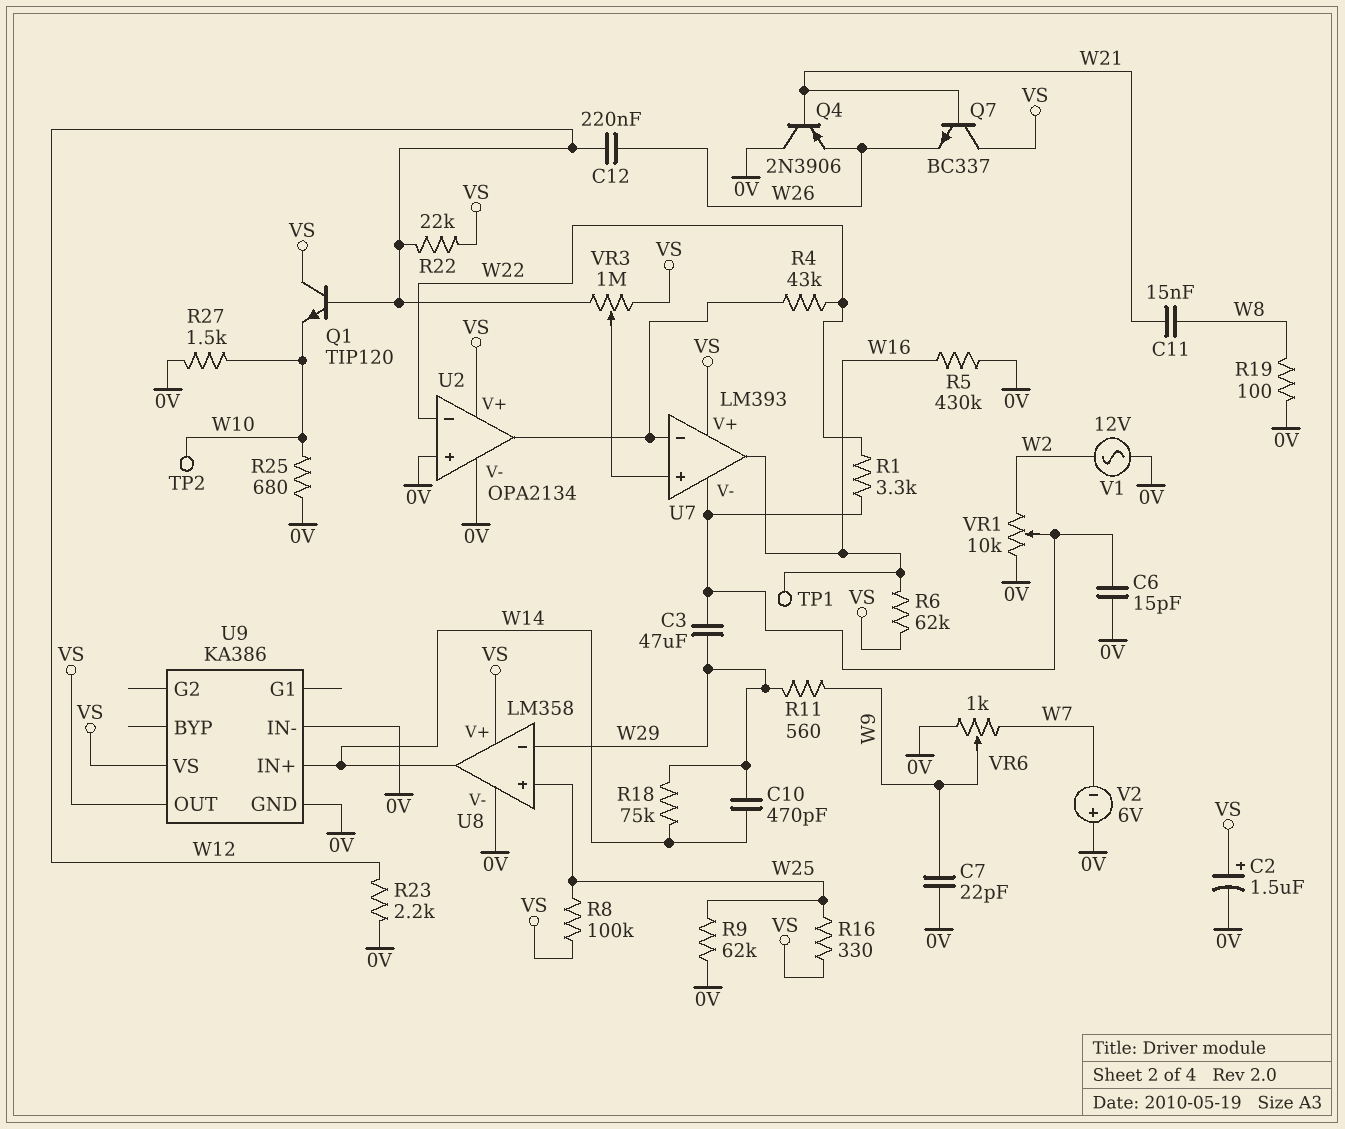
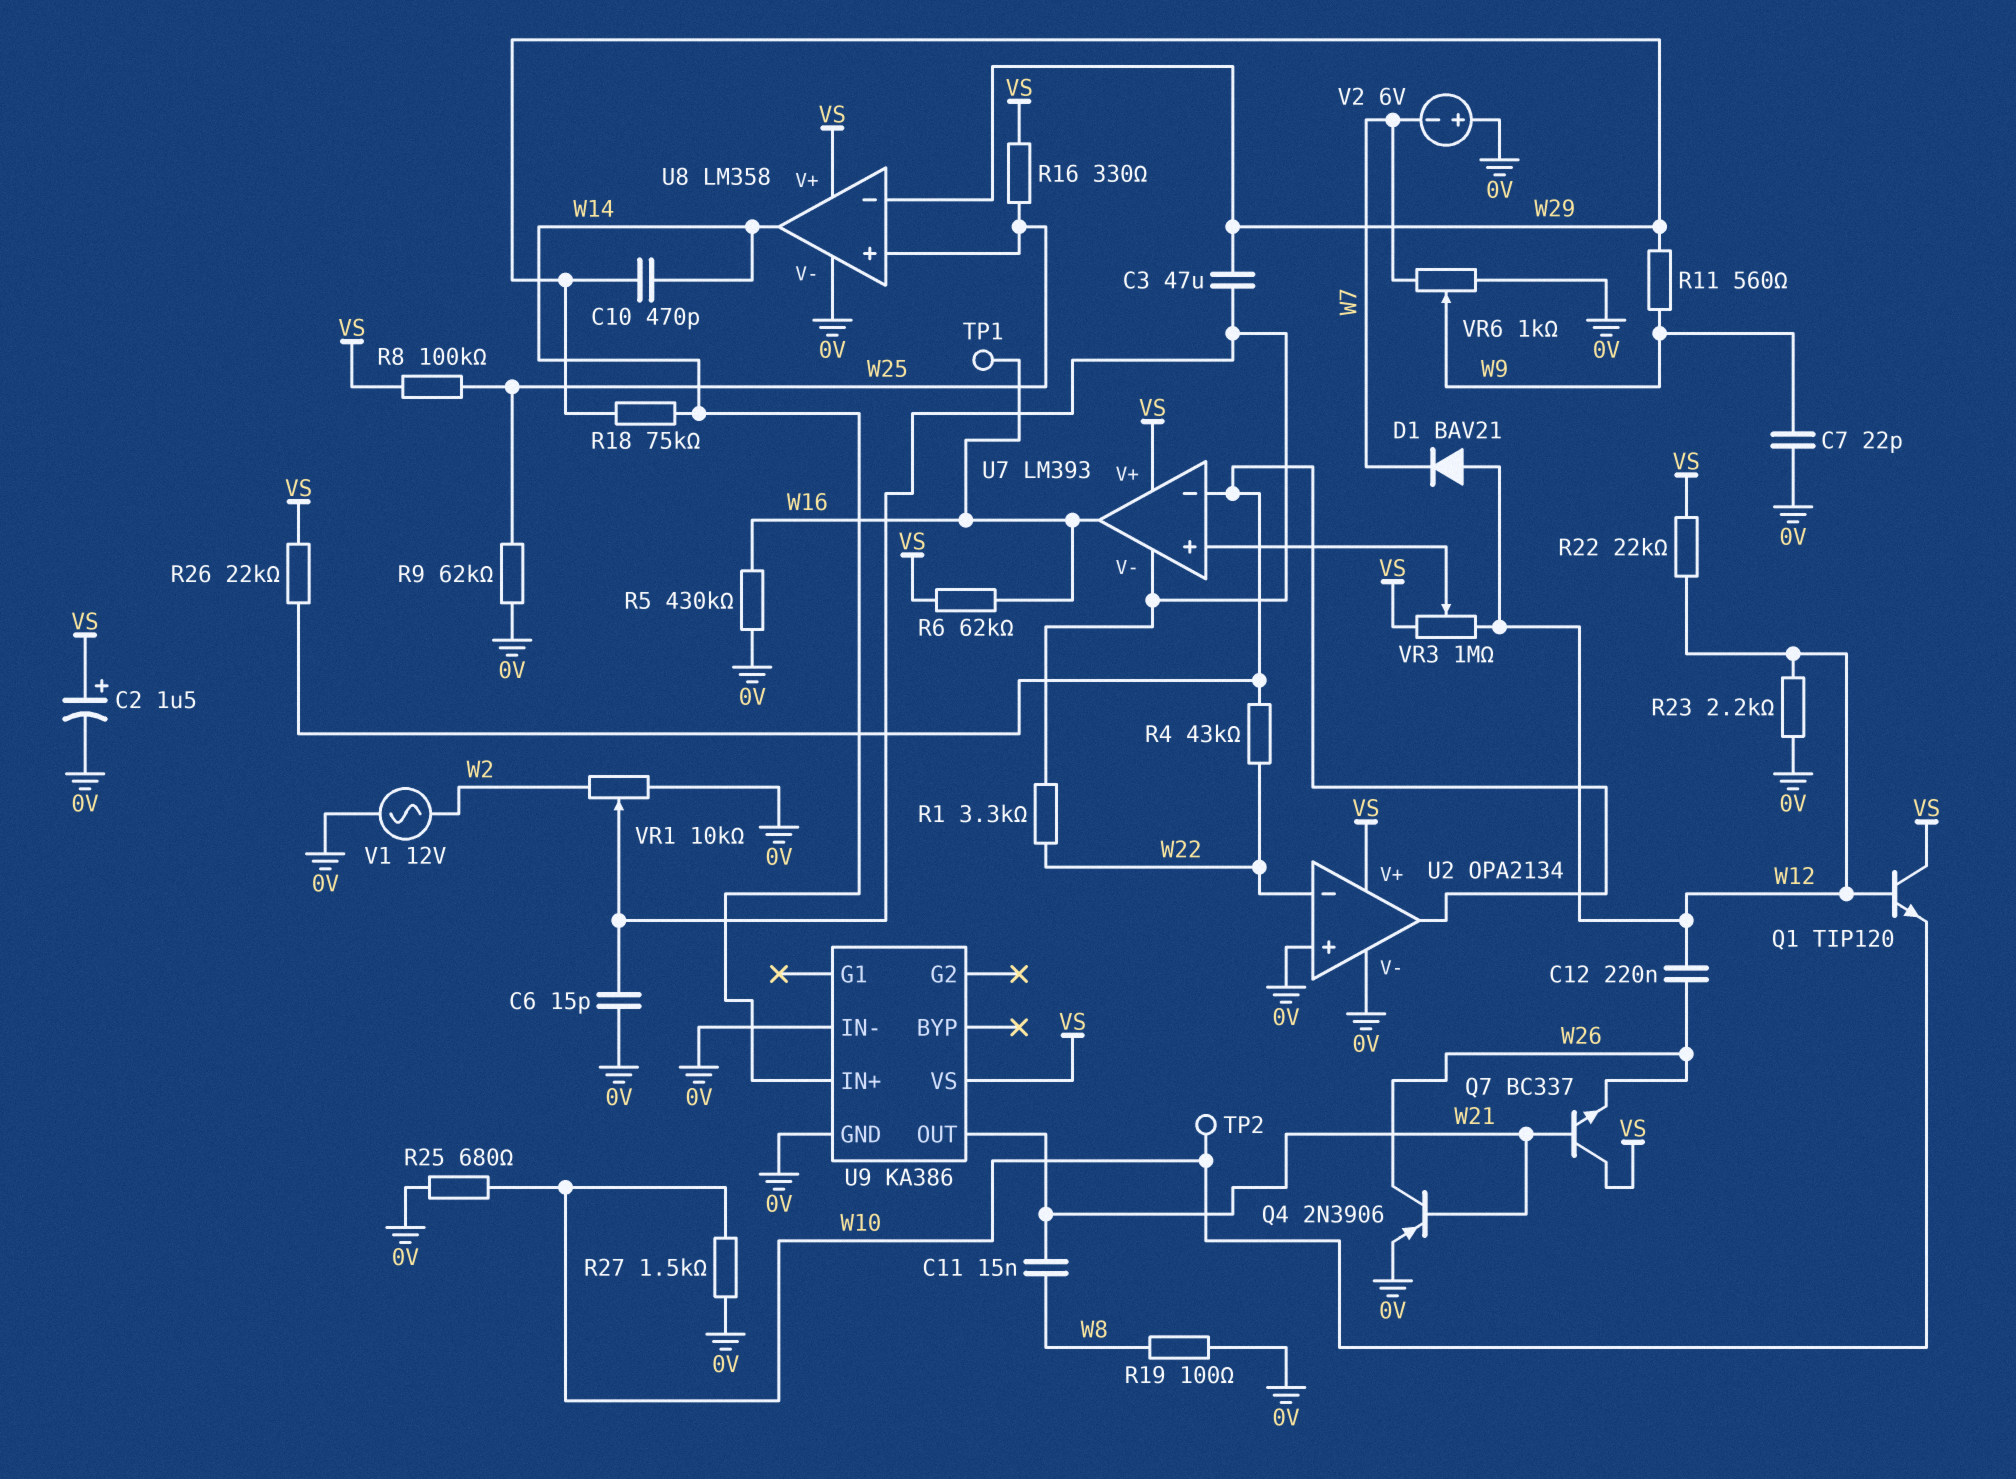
D1: none -> diode BAV21 (A W12, K W7)
Q4: PNP 2N3906 (B W21, C 0V, E W26) -> PNP 2N3906 (B W21, C W26, E 0V)
R26: none -> 22k (U2/out, VS)
U9 pin OUT: VS -> W21

